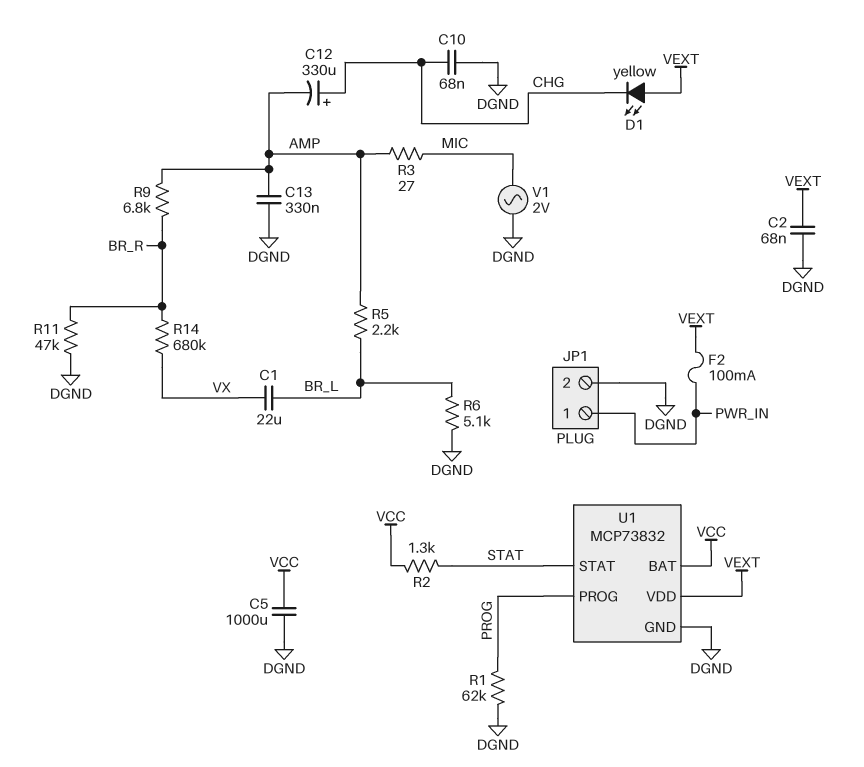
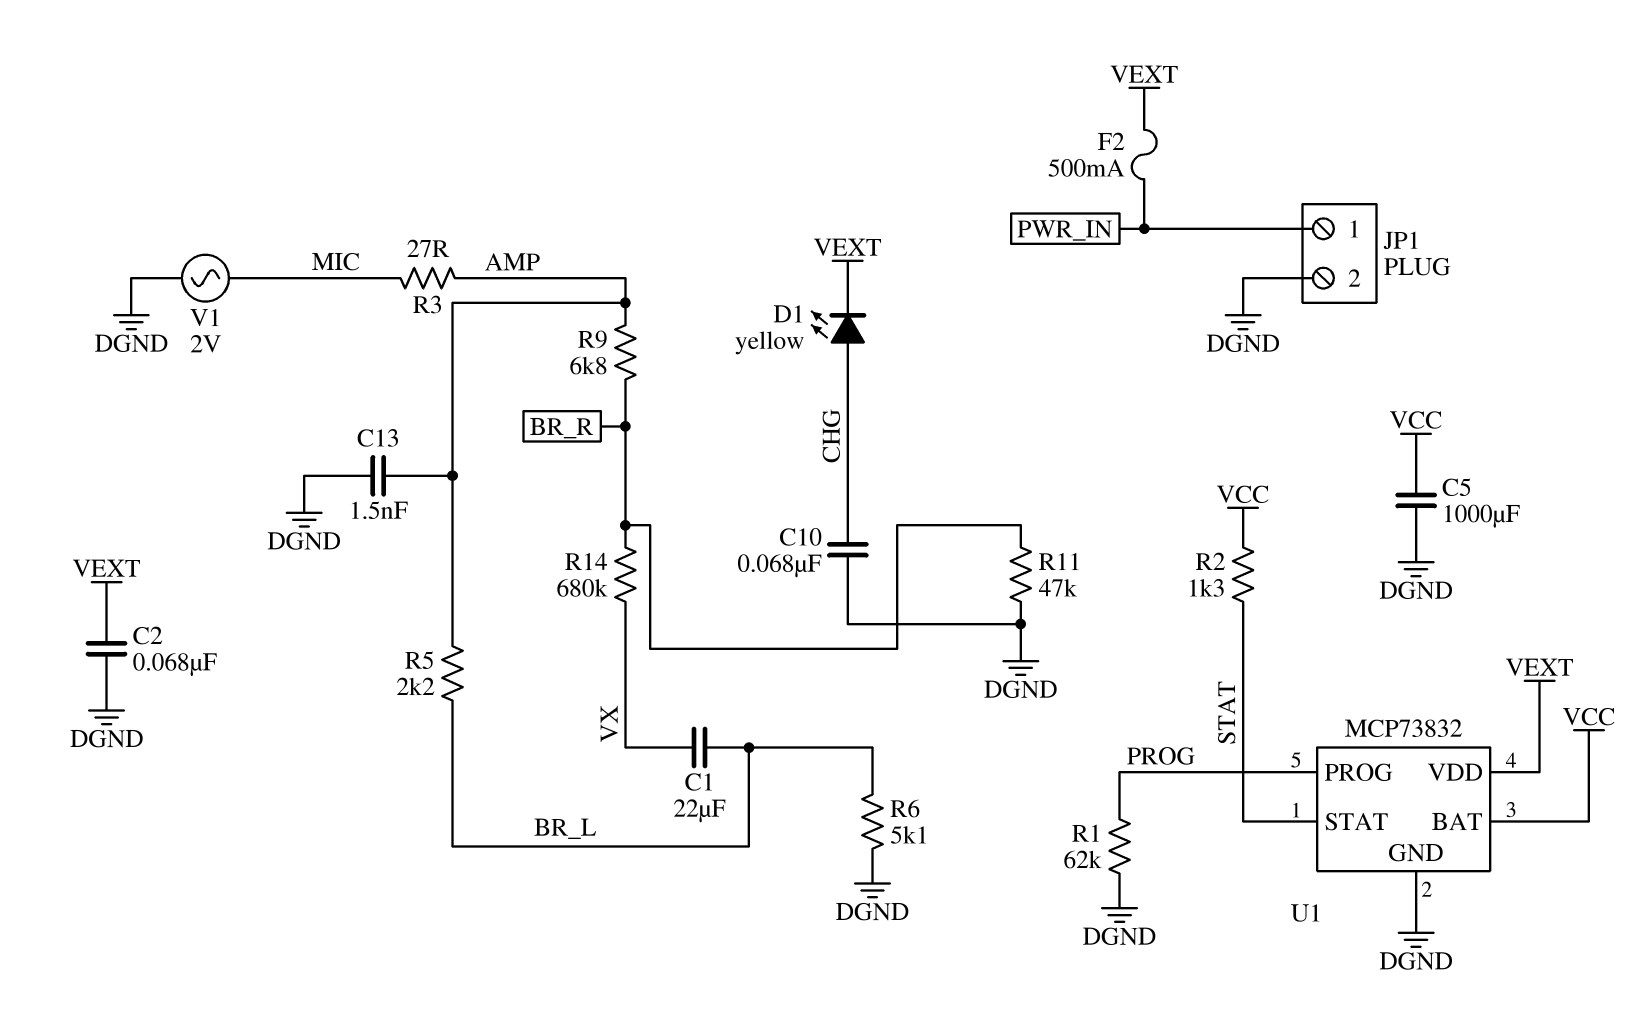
C12: 330uF (plus CHG, minus AMP) -> none
C13: 330nF (AMP, DGND) -> 1.5nF (AMP, DGND)
D1: LED yellow (A VEXT, K CHG) -> LED yellow (A CHG, K VEXT)
F2: 100mA (PWR_IN, VEXT) -> 500mA (PWR_IN, VEXT)

